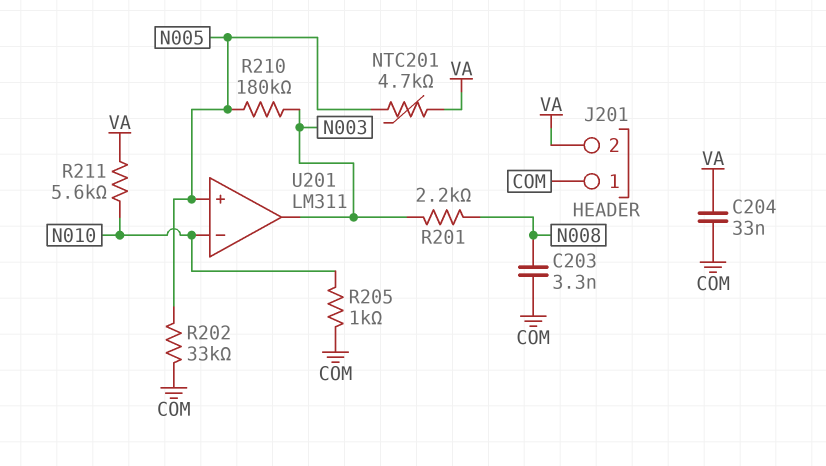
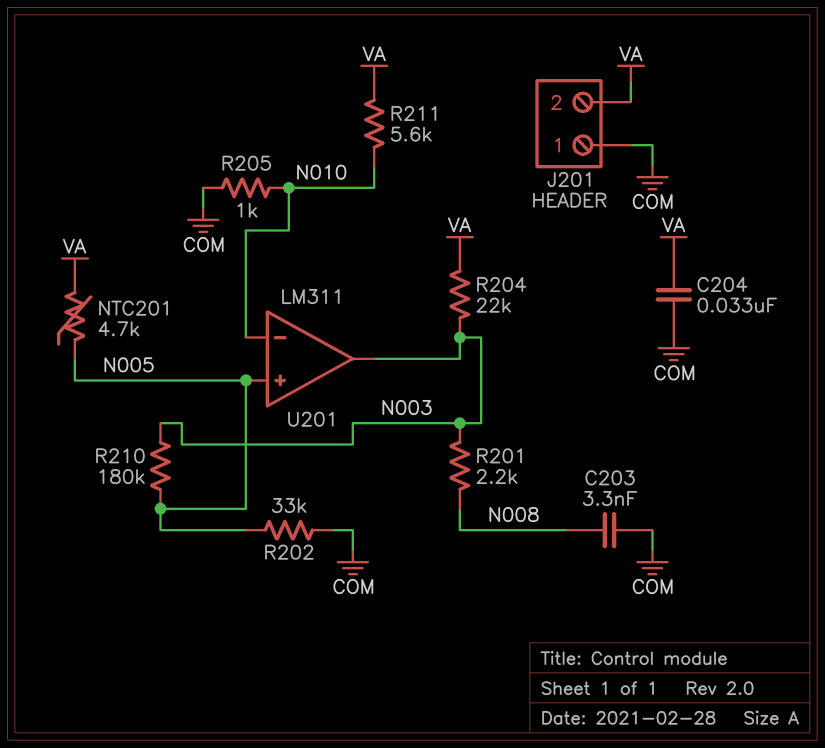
R204: none -> 22k (N003, VA)

